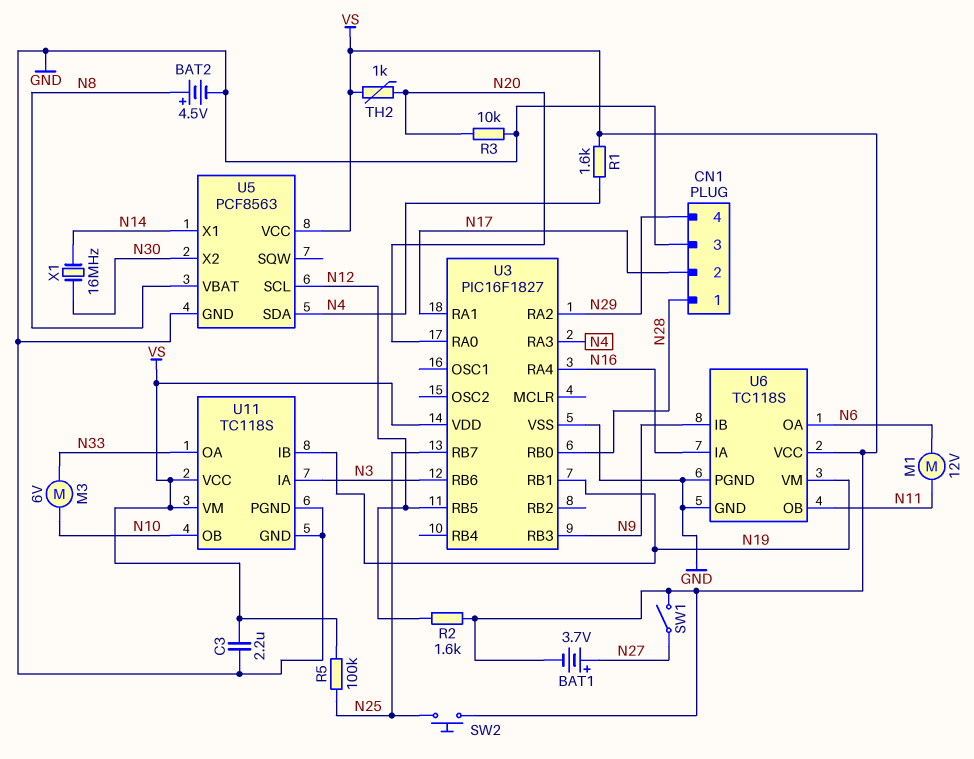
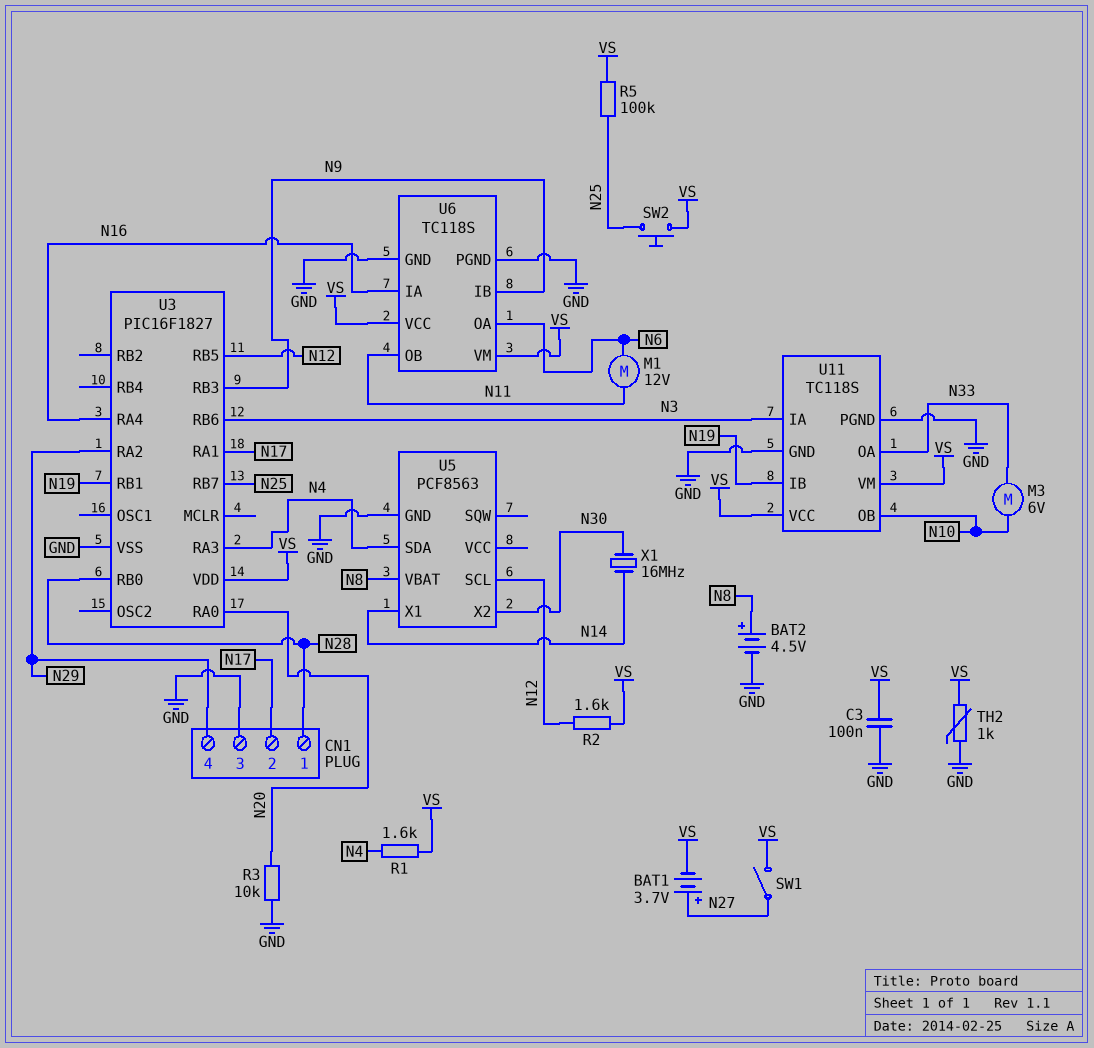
C3: 2.2uF (GND, VS) -> 100nF (GND, VS)
TH2: 1k (N20, VS) -> 1k (GND, VS)
U5 pin VCC: VS -> none
U6 pin VM: N19 -> VS

